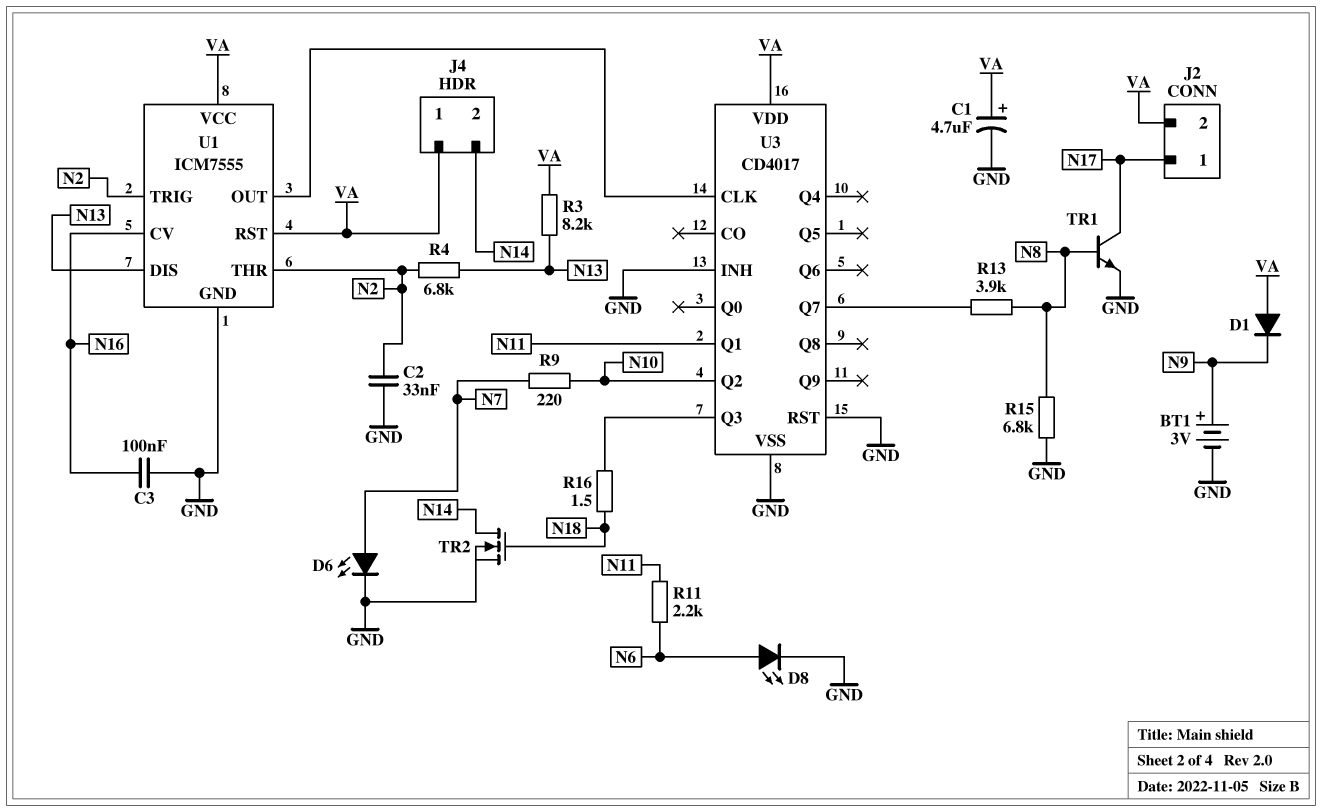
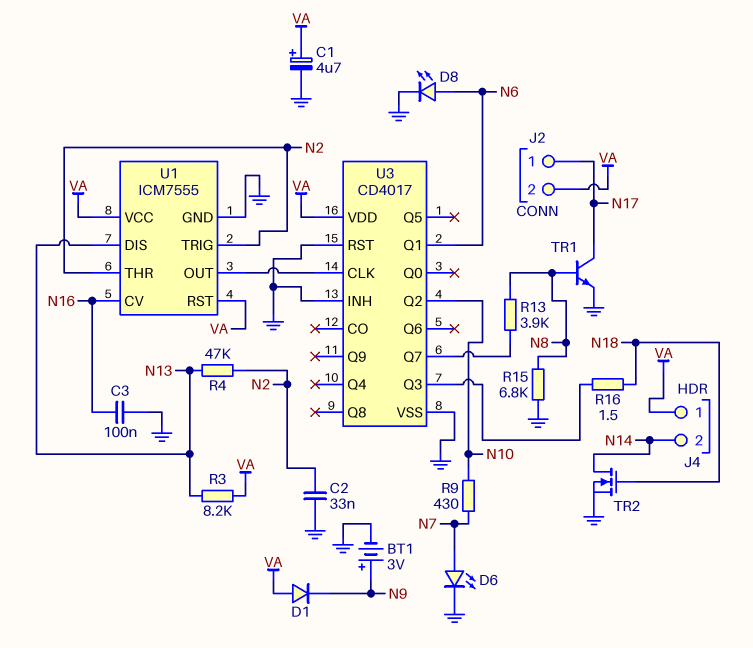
R4: 6.8k (N2, N13) -> 47k (N2, N13)
R9: 220 (N7, N10) -> 430 (N7, N10)
R11: 2.2k (N6, N11) -> none
U3 pin Q1: N11 -> N6

